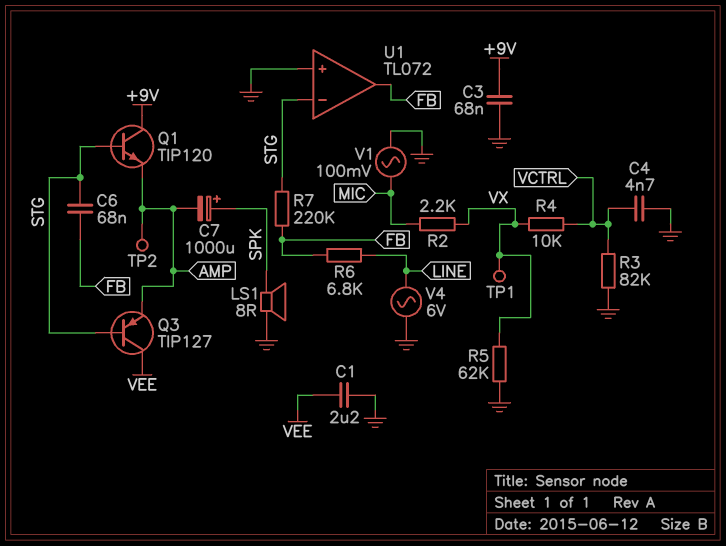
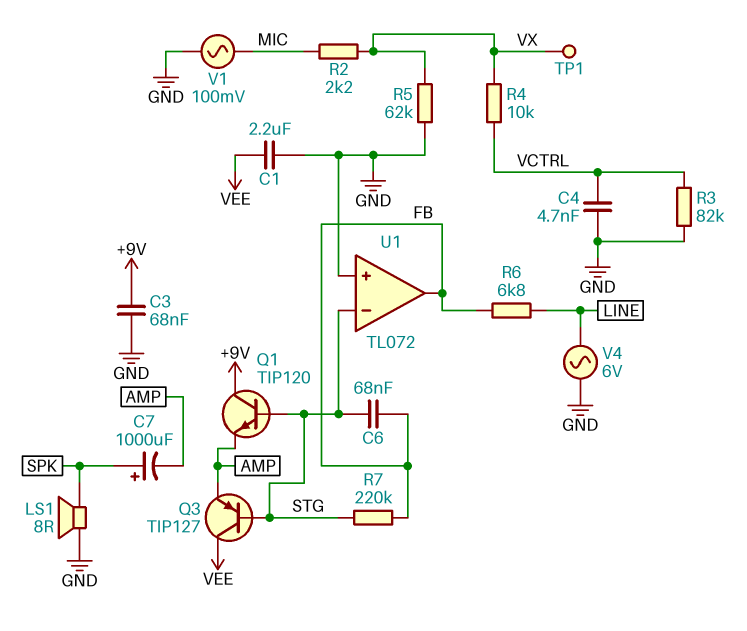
TP2: test point (AMP) -> none

